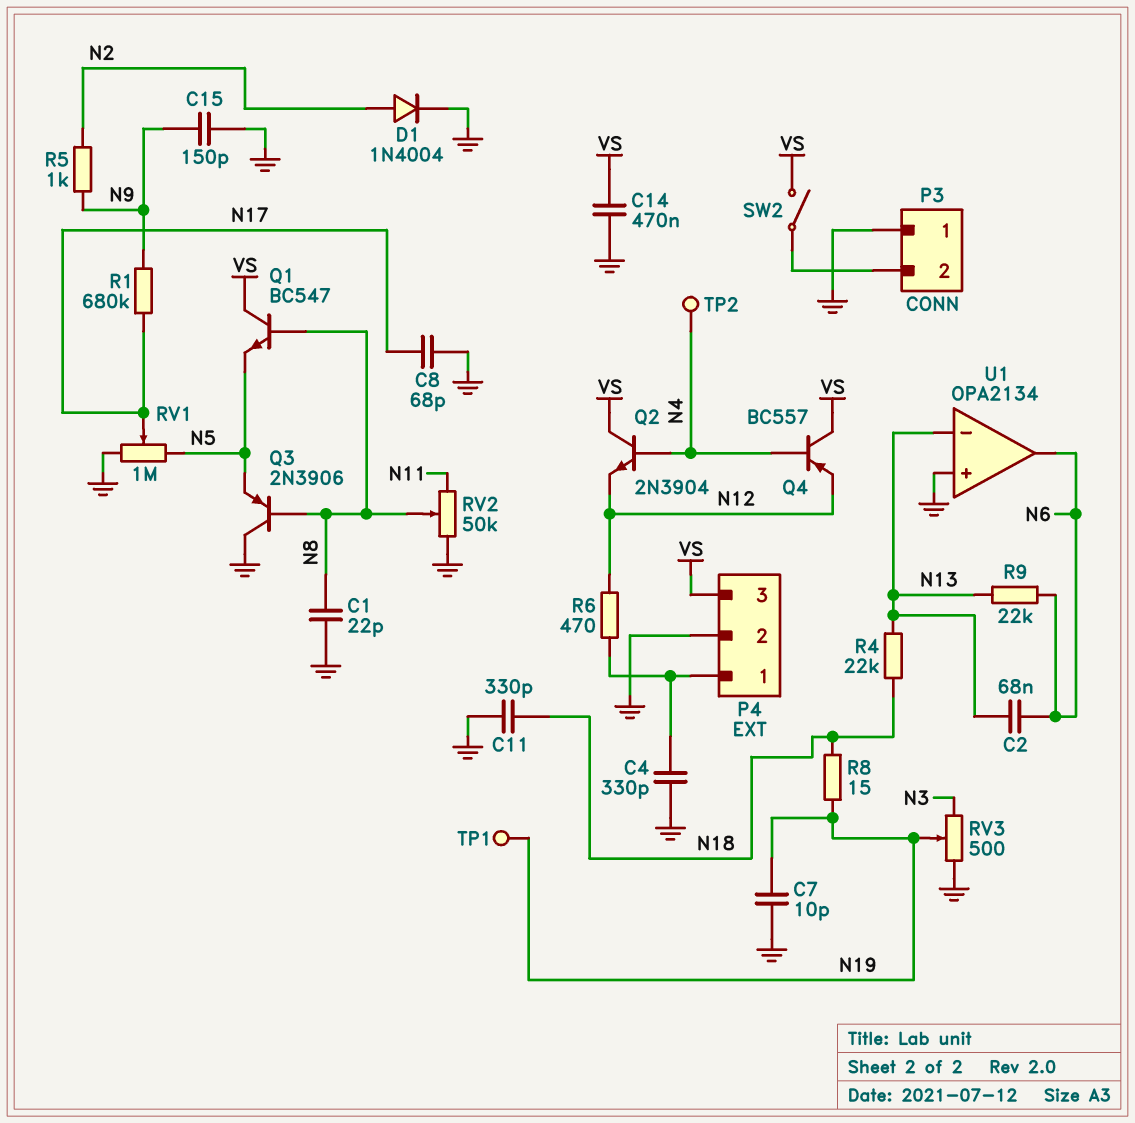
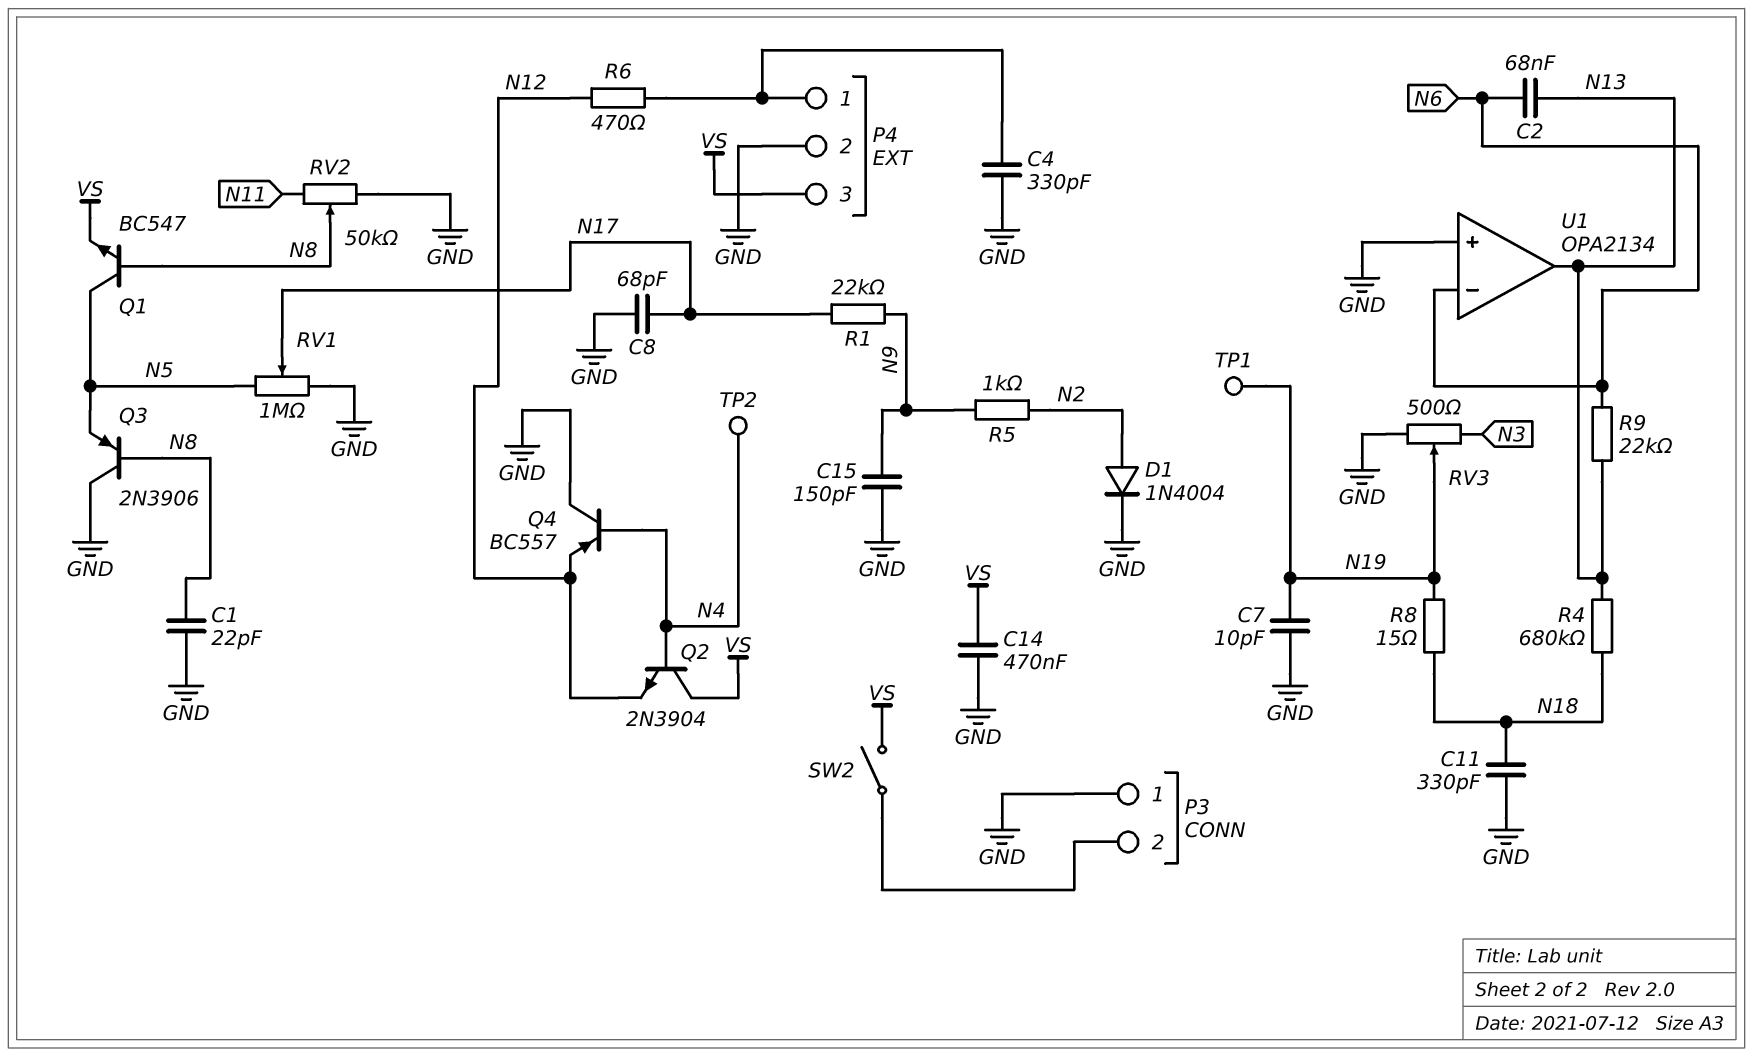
Q1: NPN BC547 (B N8, C VS, E N5) -> NPN BC547 (B N8, C N5, E VS)
Q4: PNP BC557 (B N4, C VS, E N12) -> PNP BC557 (B N4, C GND, E N12)
R1: 680k (N9, N17) -> 22k (N9, N17)
R4: 22k (N13, N18) -> 680k (N13, N18)
U1 pin in-: N13 -> N6
U1 pin out: N6 -> N13

